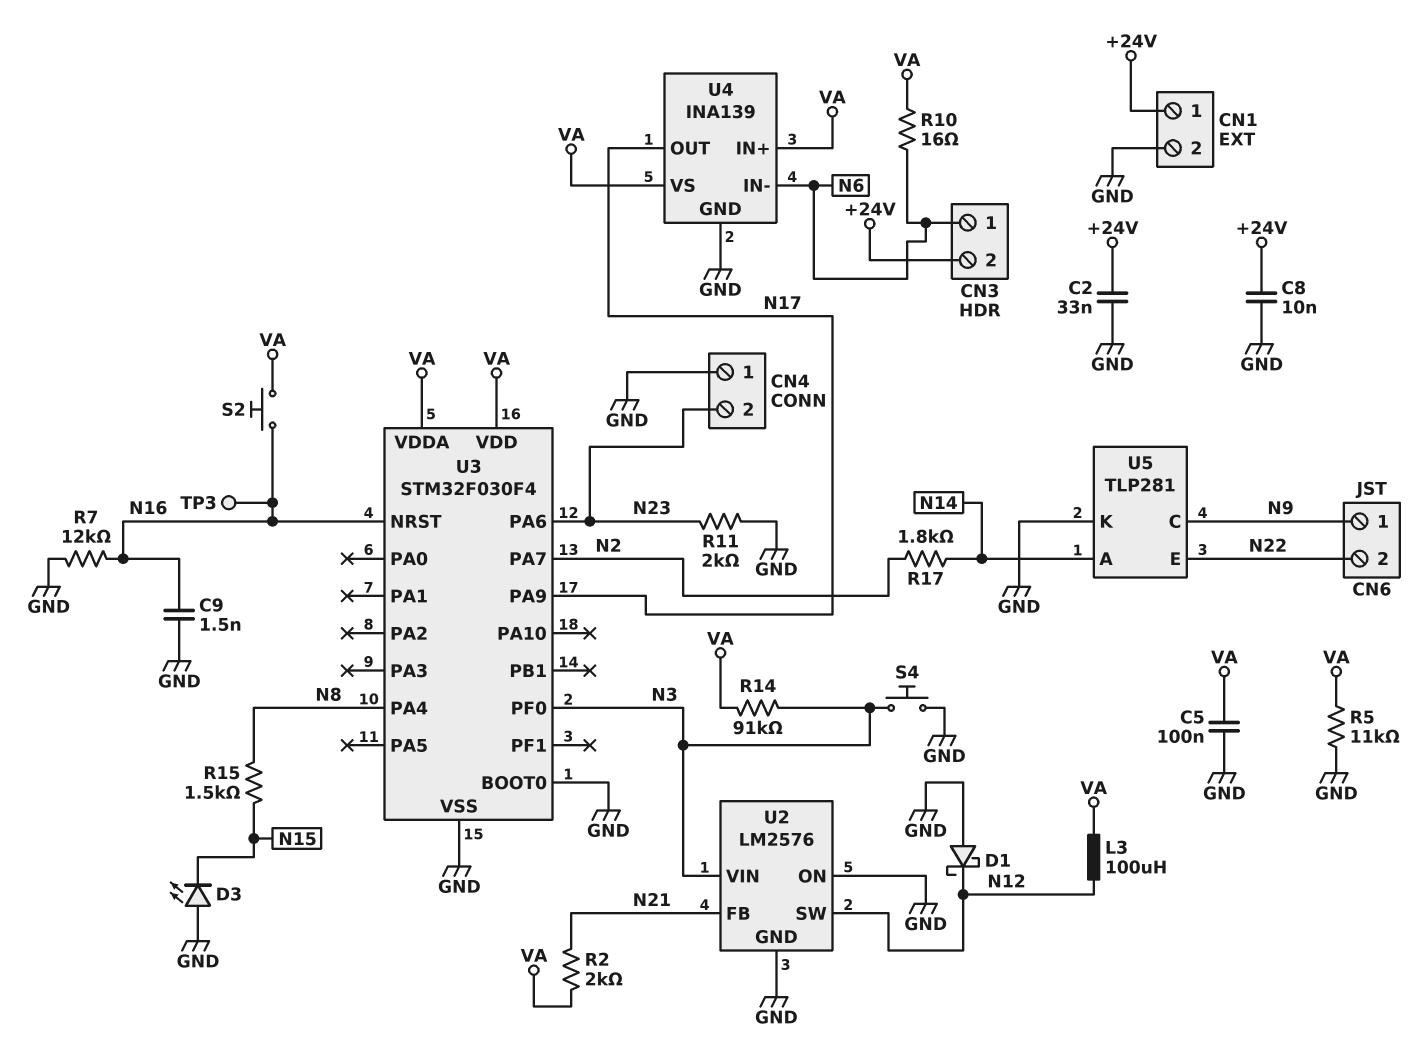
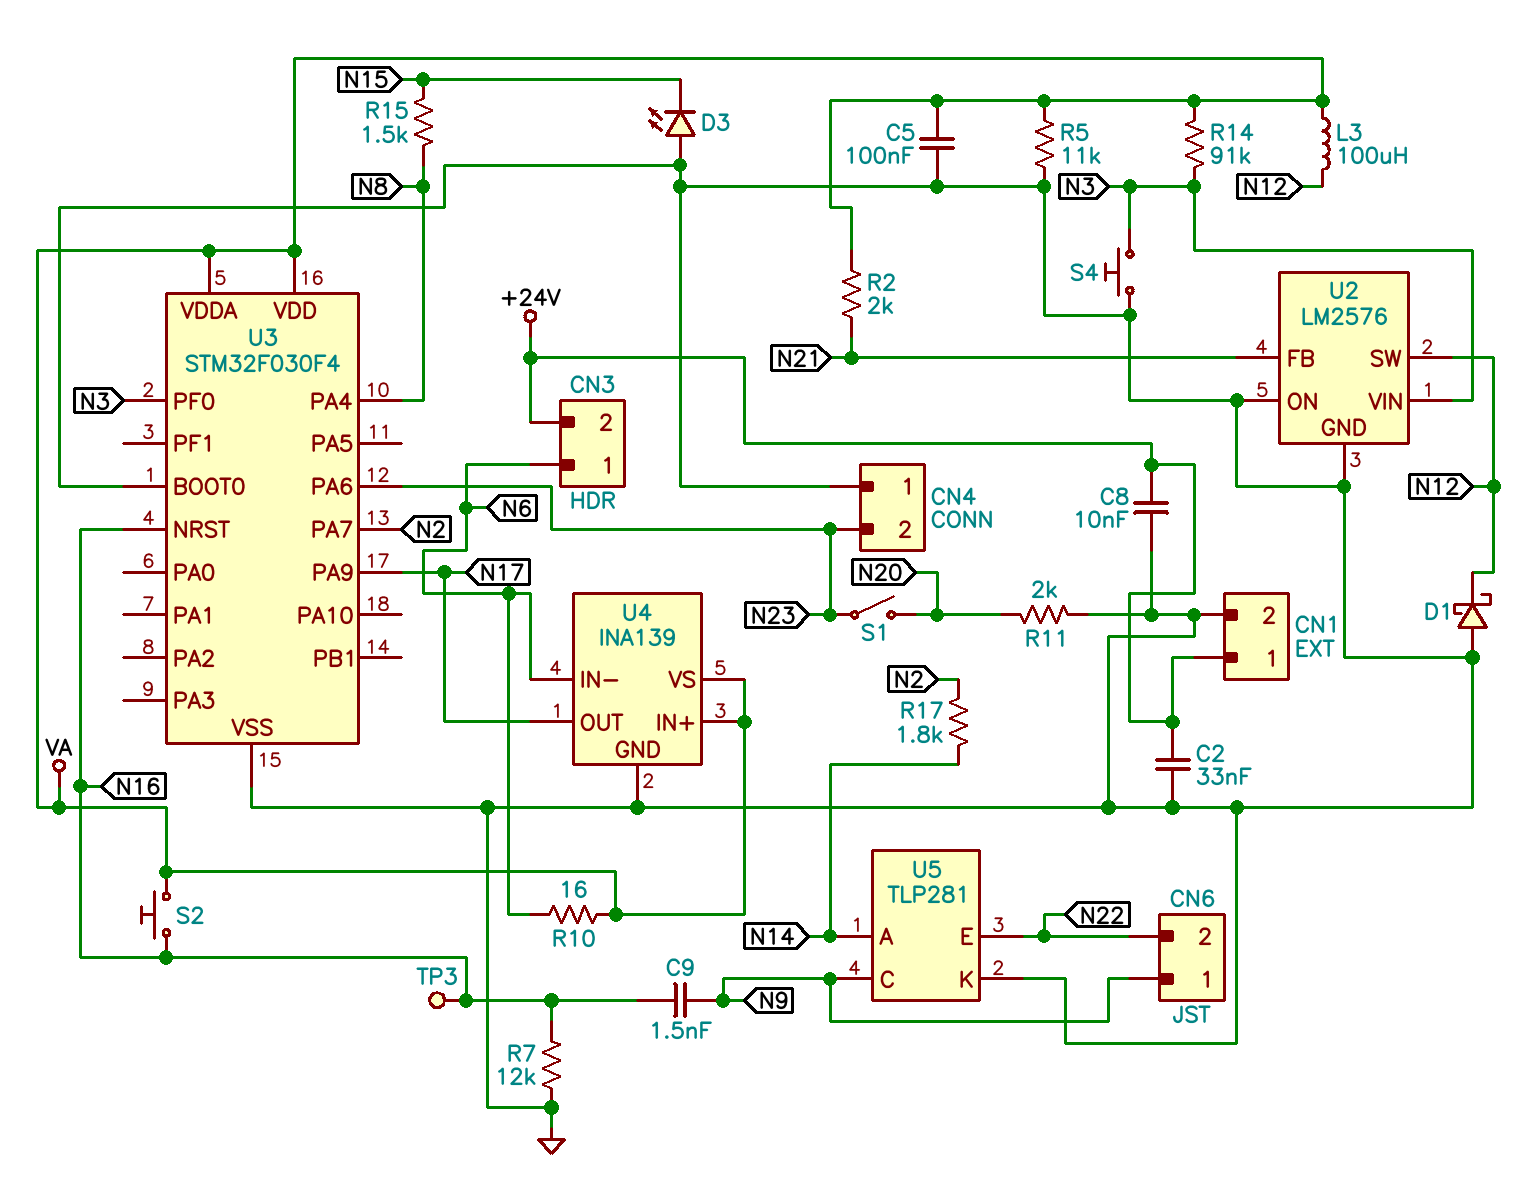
C9: 1.5nF (GND, N16) -> 1.5nF (N9, N16)
R11: 2k (GND, N23) -> 2k (GND, N20)
S1: none -> switch (N20, N23)

